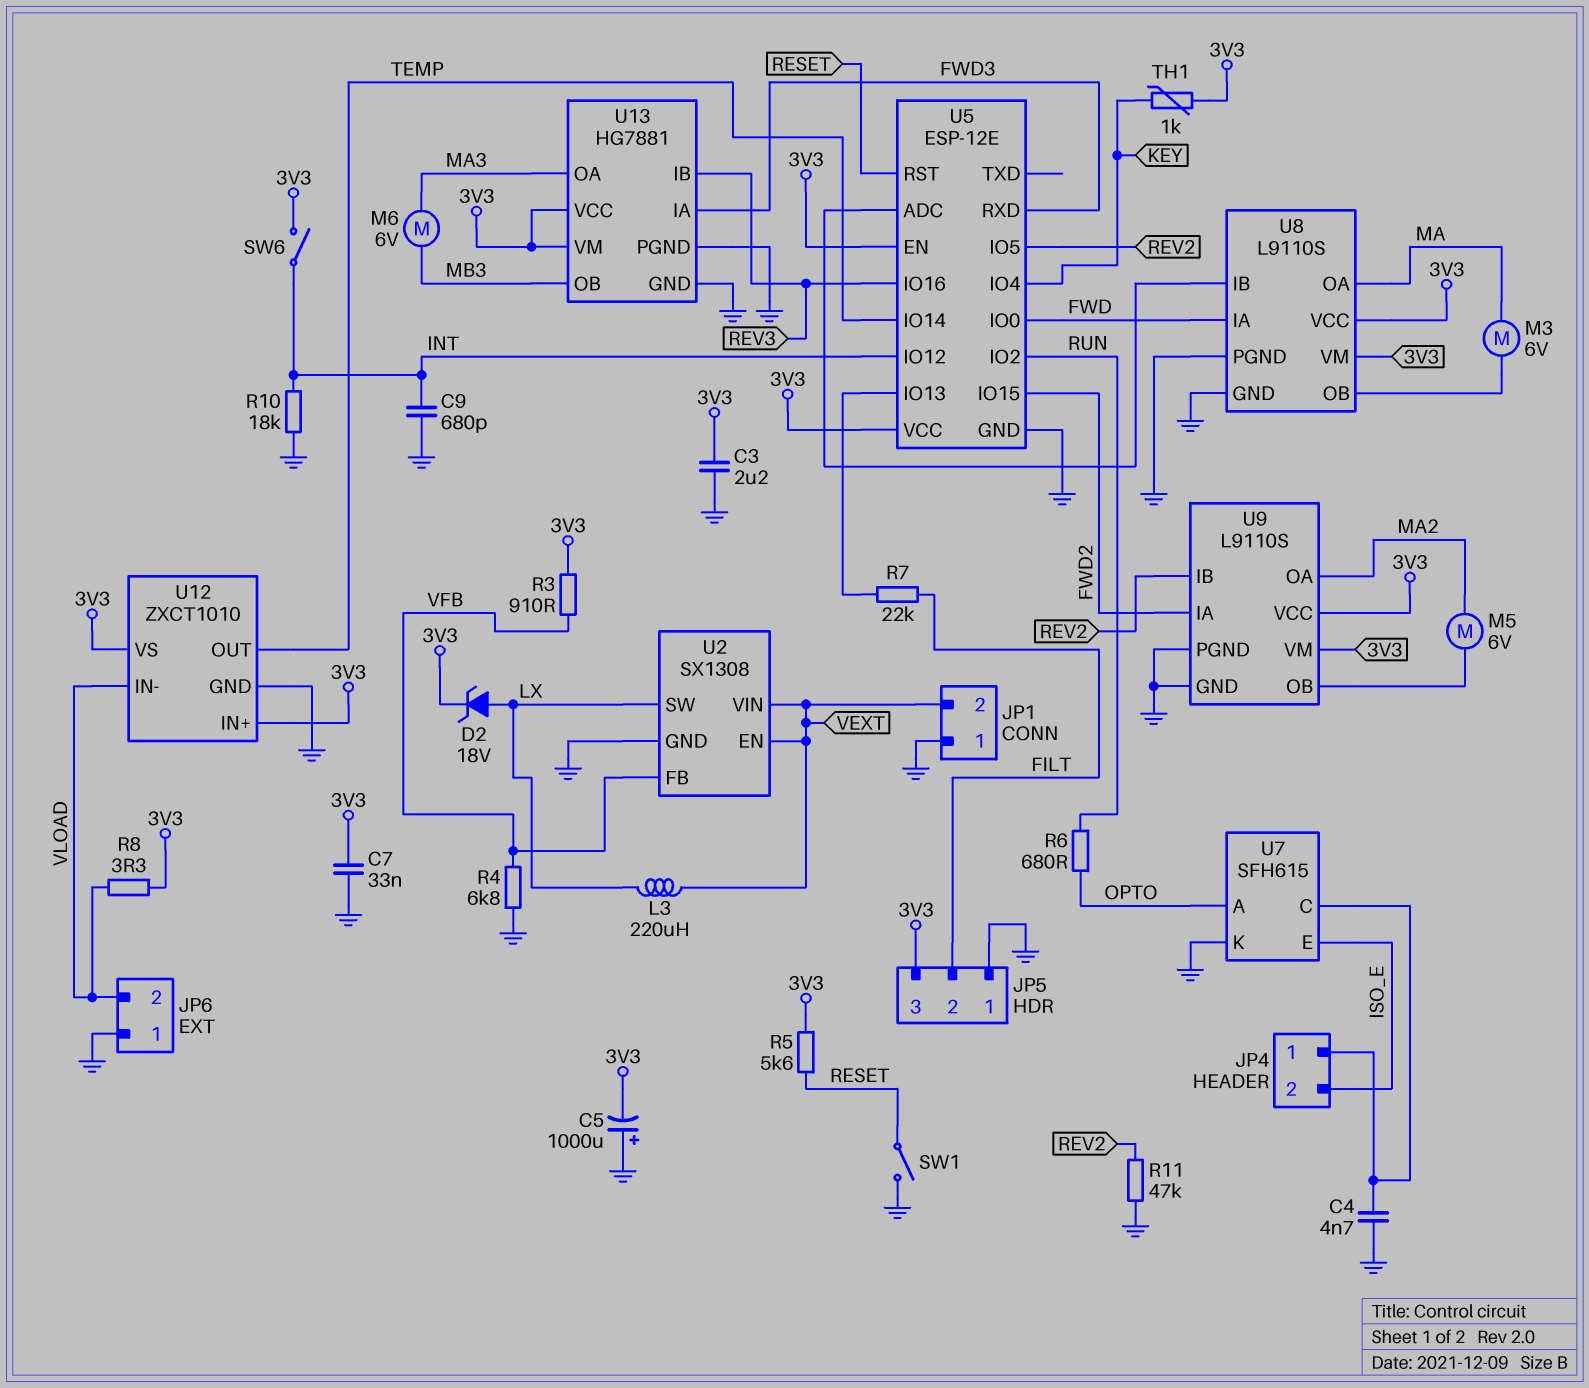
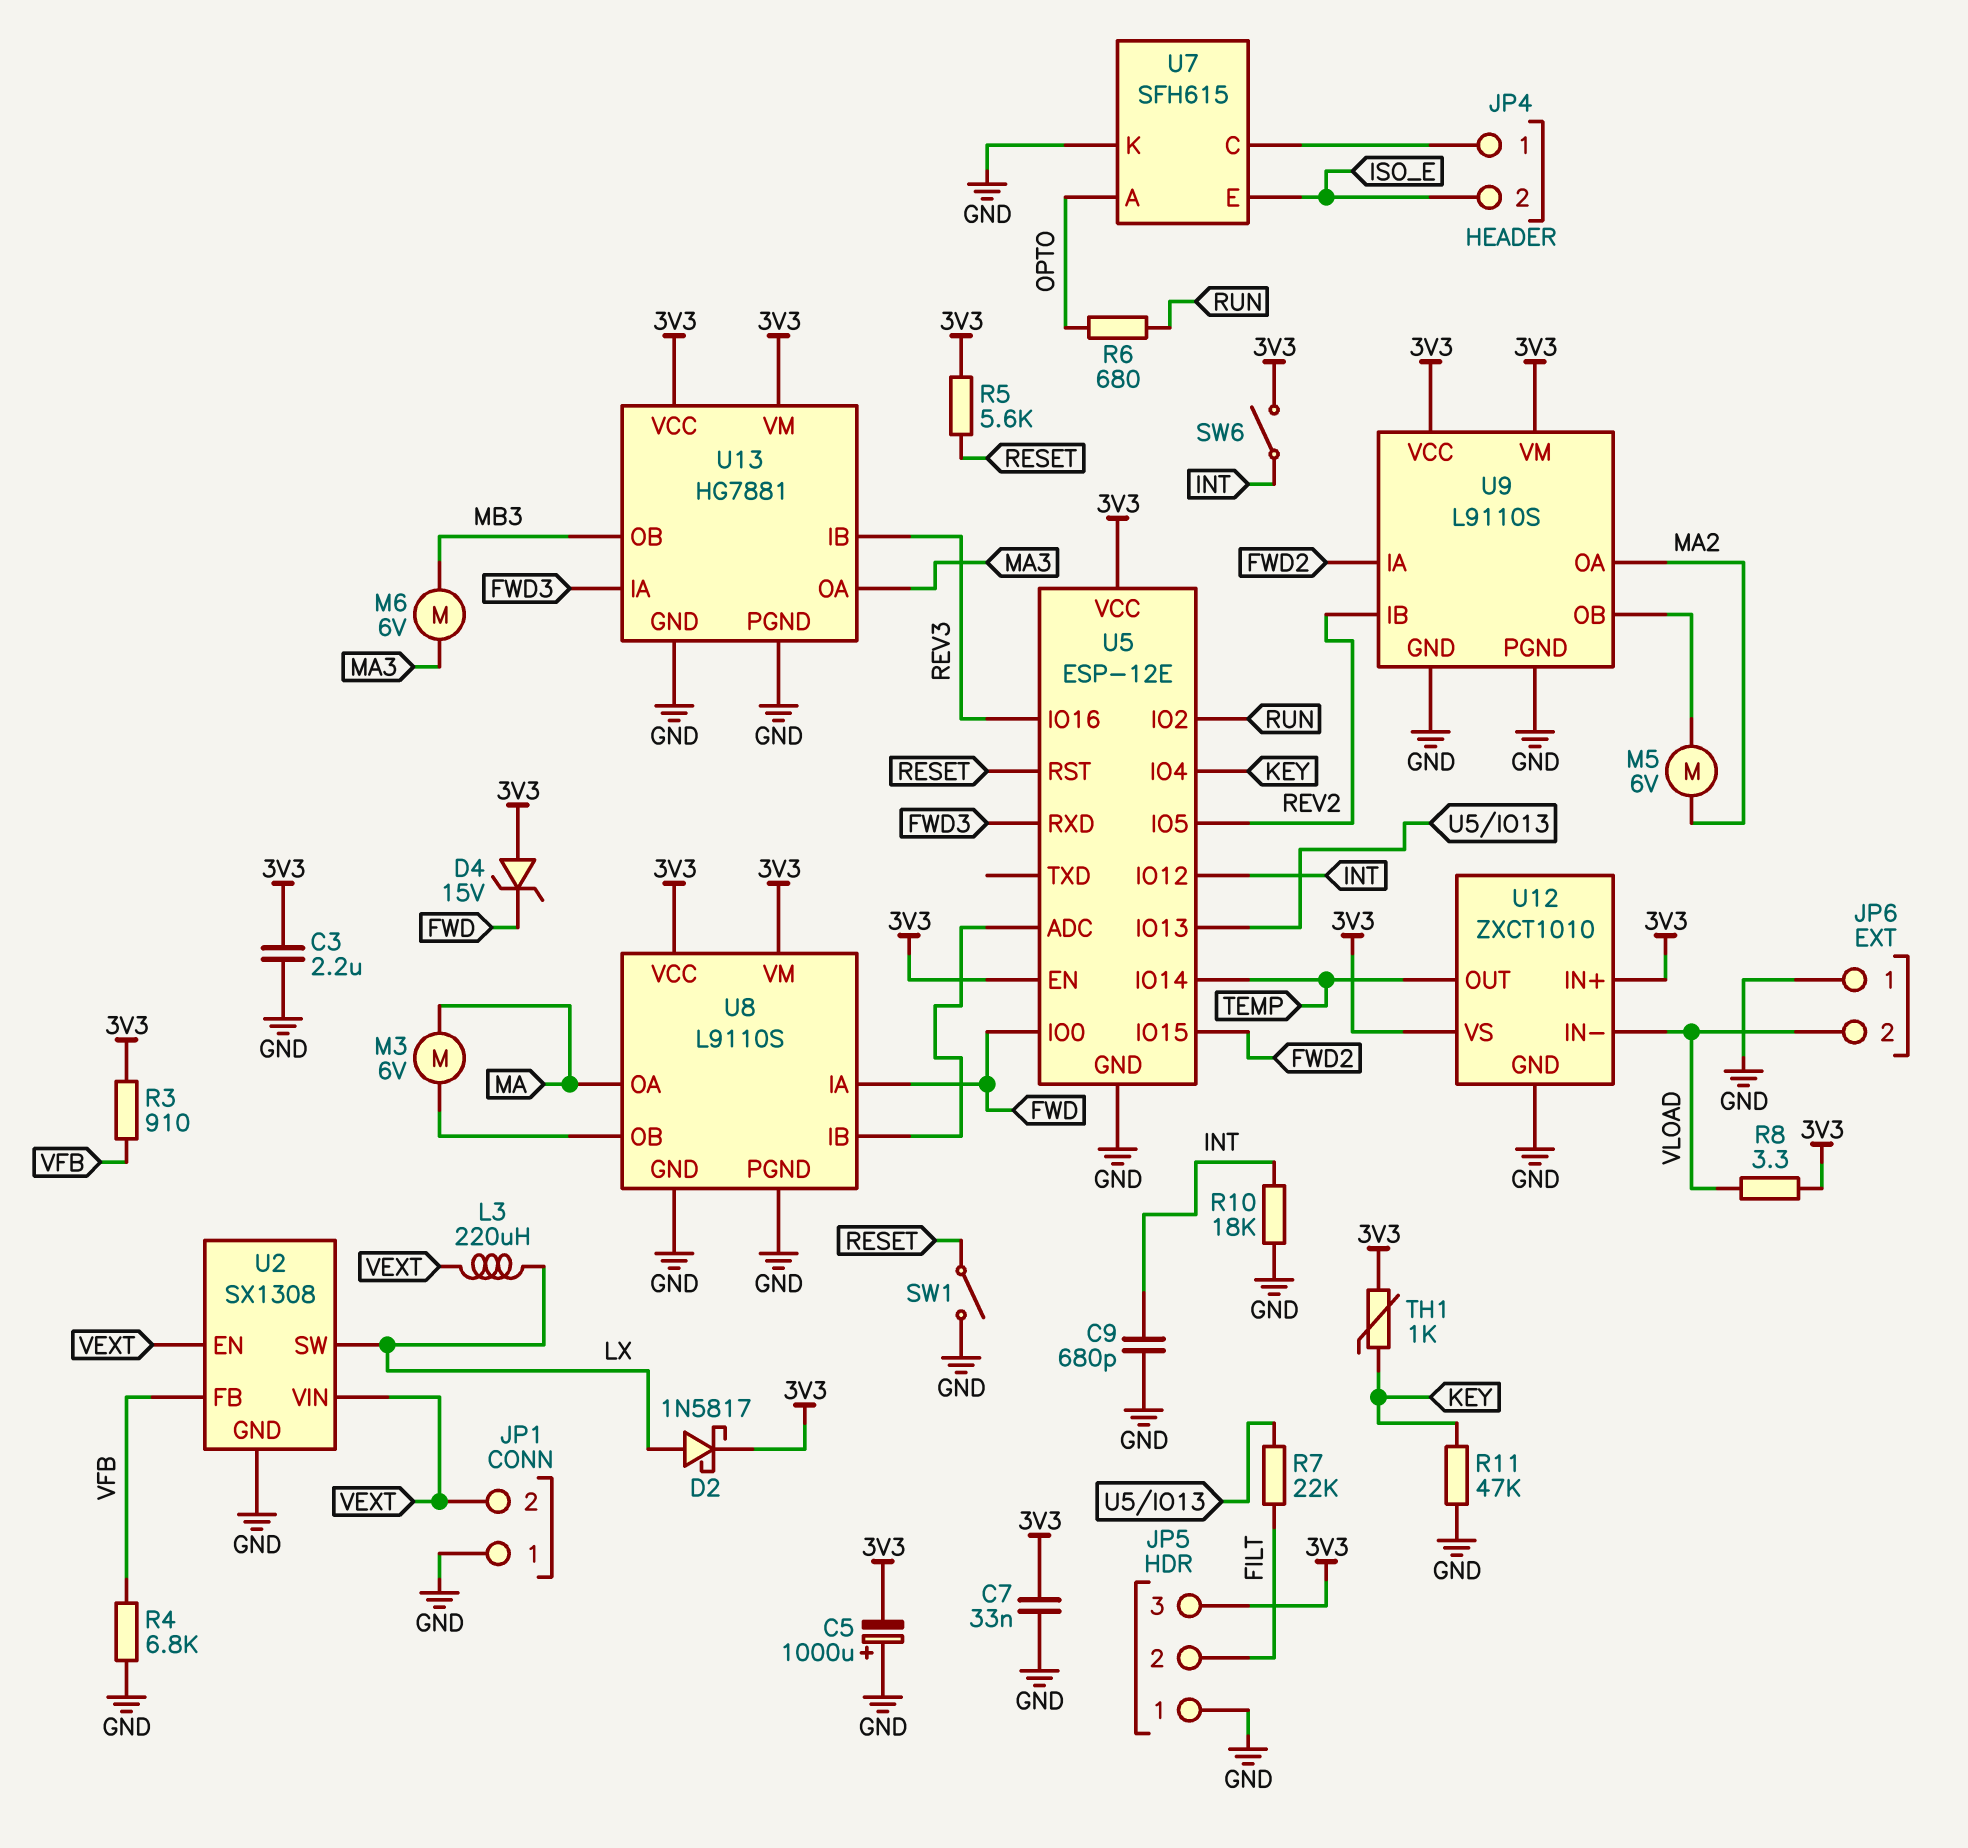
C4: 4.7nF (GND, JP4/1) -> none
D2: zener 18V (A LX, K 3V3) -> schottky 1N5817 (A LX, K 3V3)
D4: none -> zener 15V (A 3V3, K FWD)
R11: 47k (GND, REV2) -> 47k (GND, KEY)

